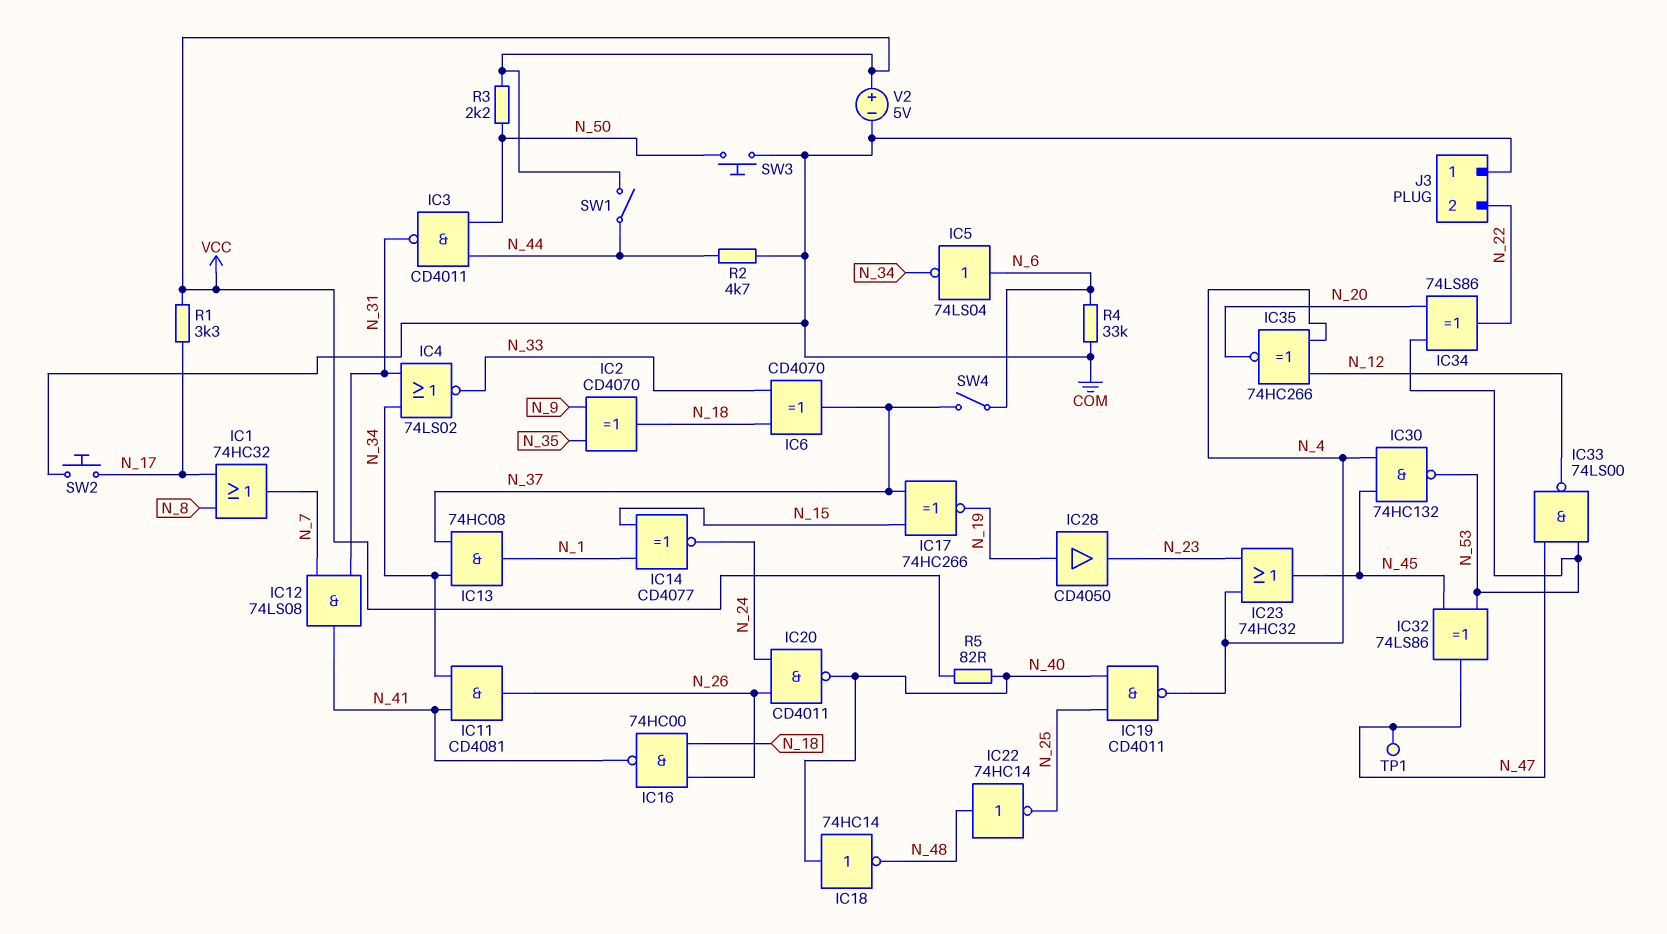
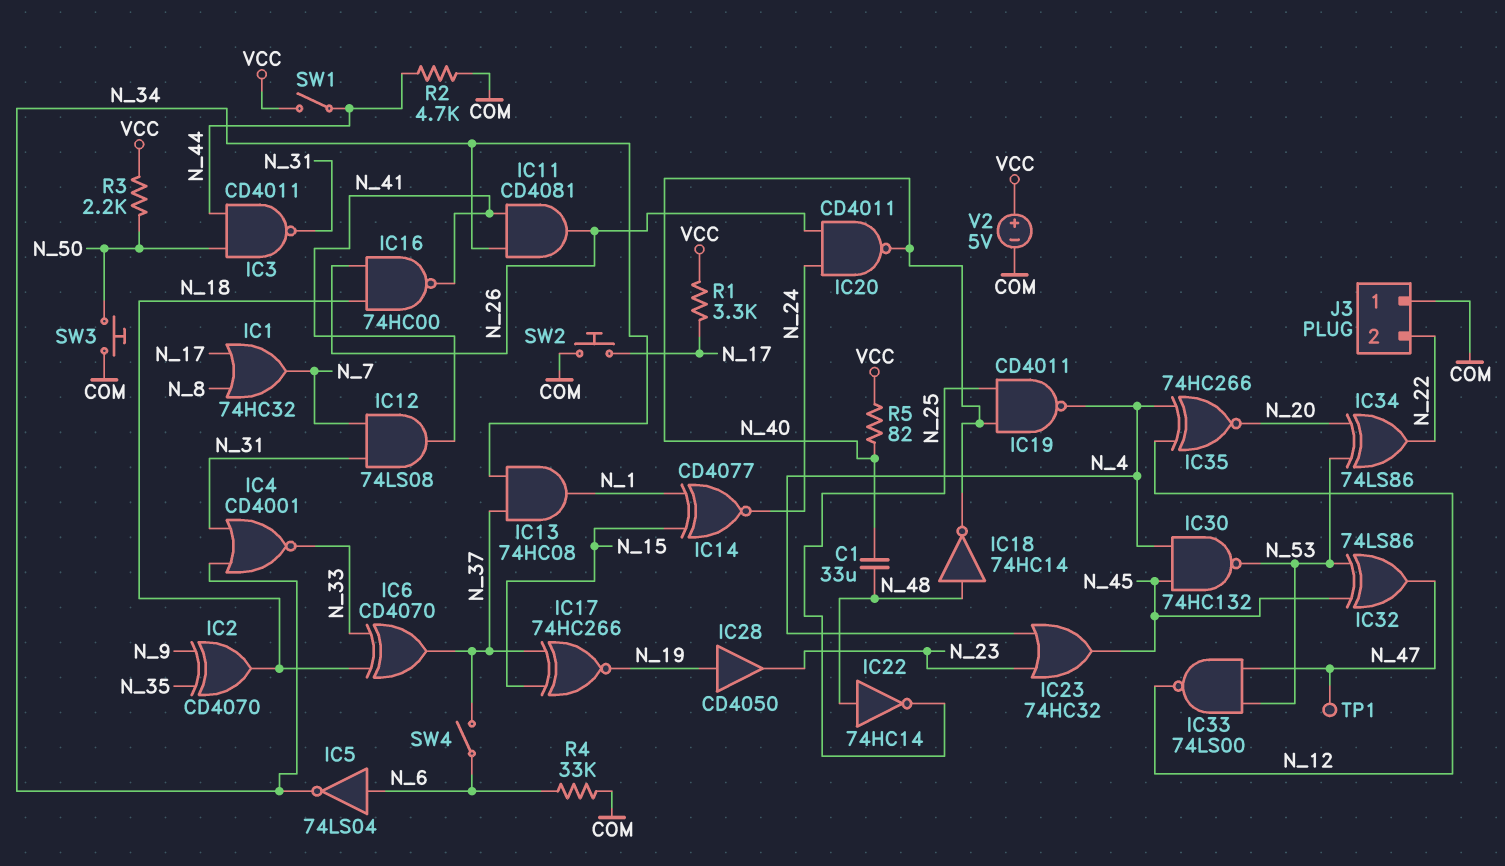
C1: none -> 33uF (N_40, N_48)
IC4: NOR 74LS02 (in N_31, in N_34, out N_33) -> NOR CD4001 (in N_31, in N_34, out N_33)
IC18: NOT 74HC14 (in N_40, out N_48) -> NOT 74HC14 (in N_48, out N_40)

